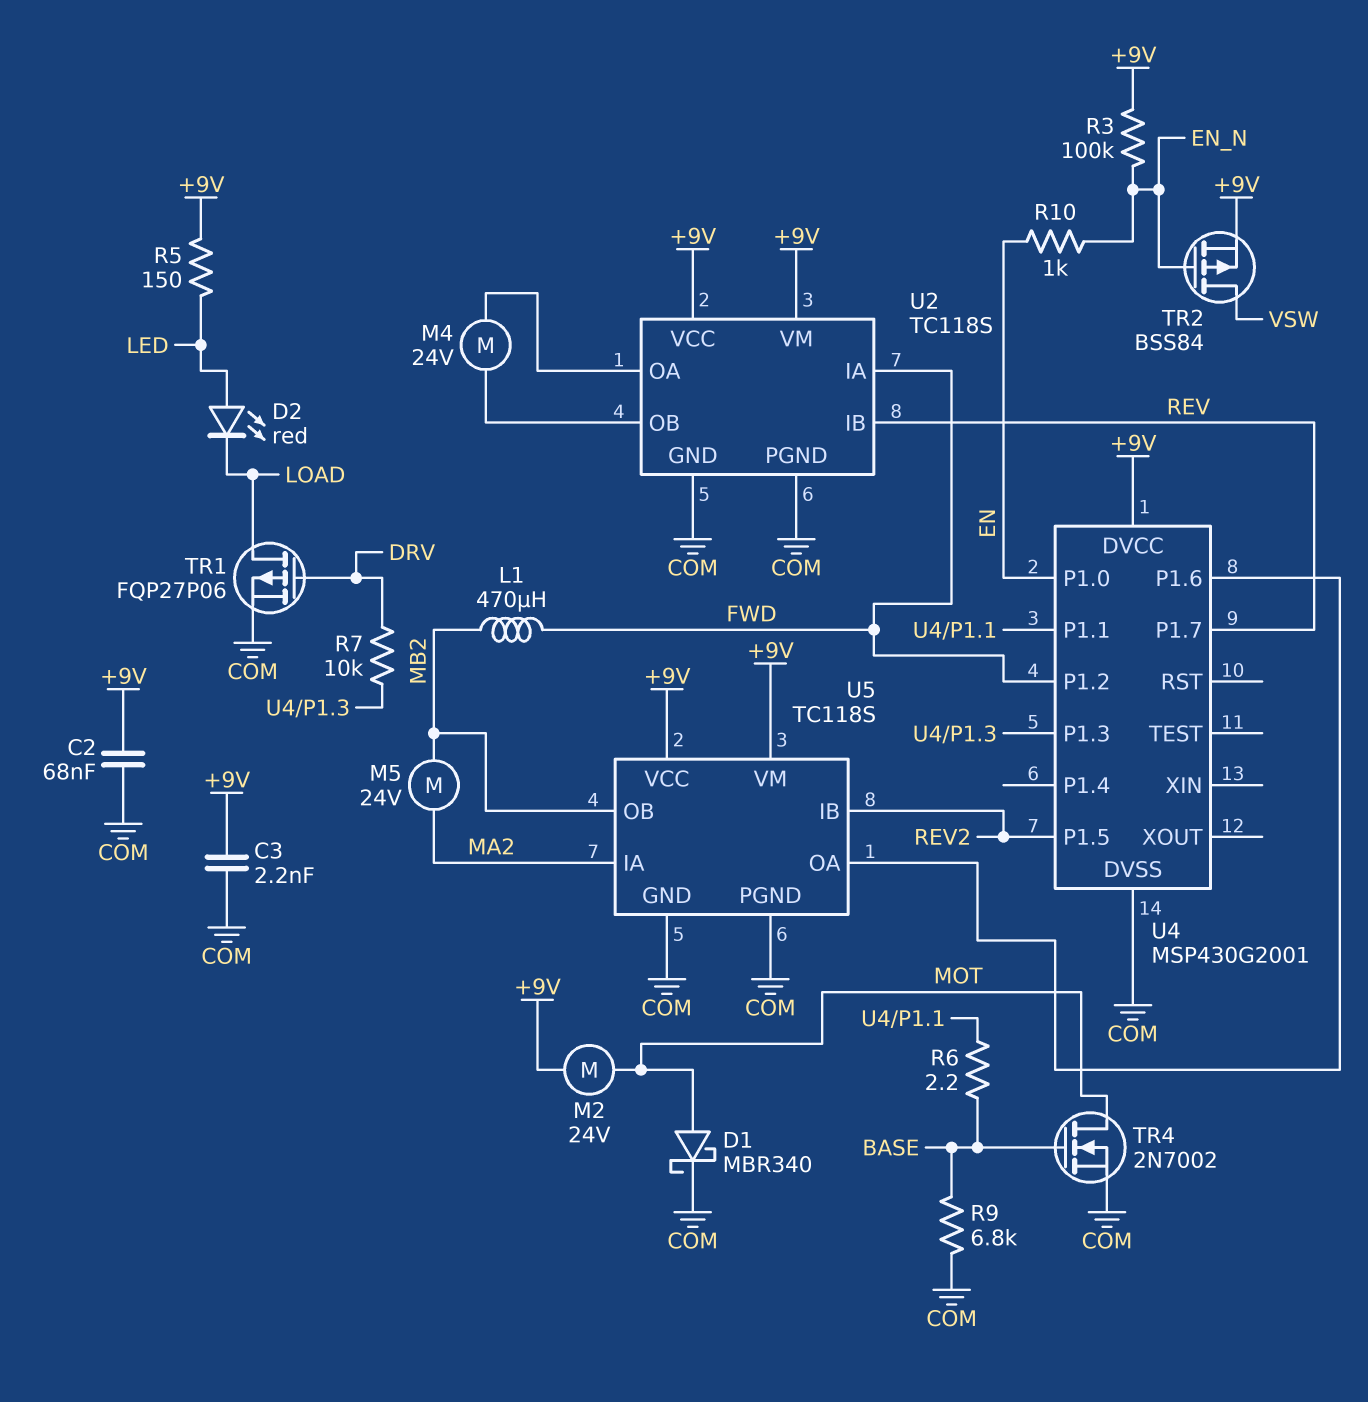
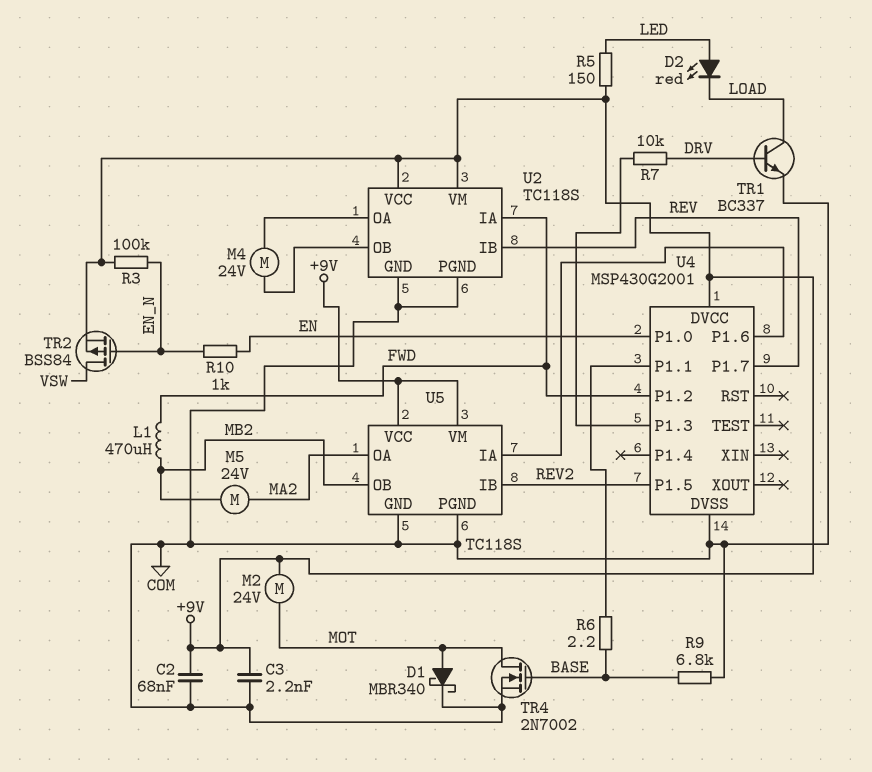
TR1: PMOS FQP27P06 (G DRV, D LOAD, S COM) -> NPN BC337 (B DRV, C LOAD, E COM)
U5 pin IA: MA2 -> U4/P1.6
U5 pin OA: U4/P1.6 -> MA2

